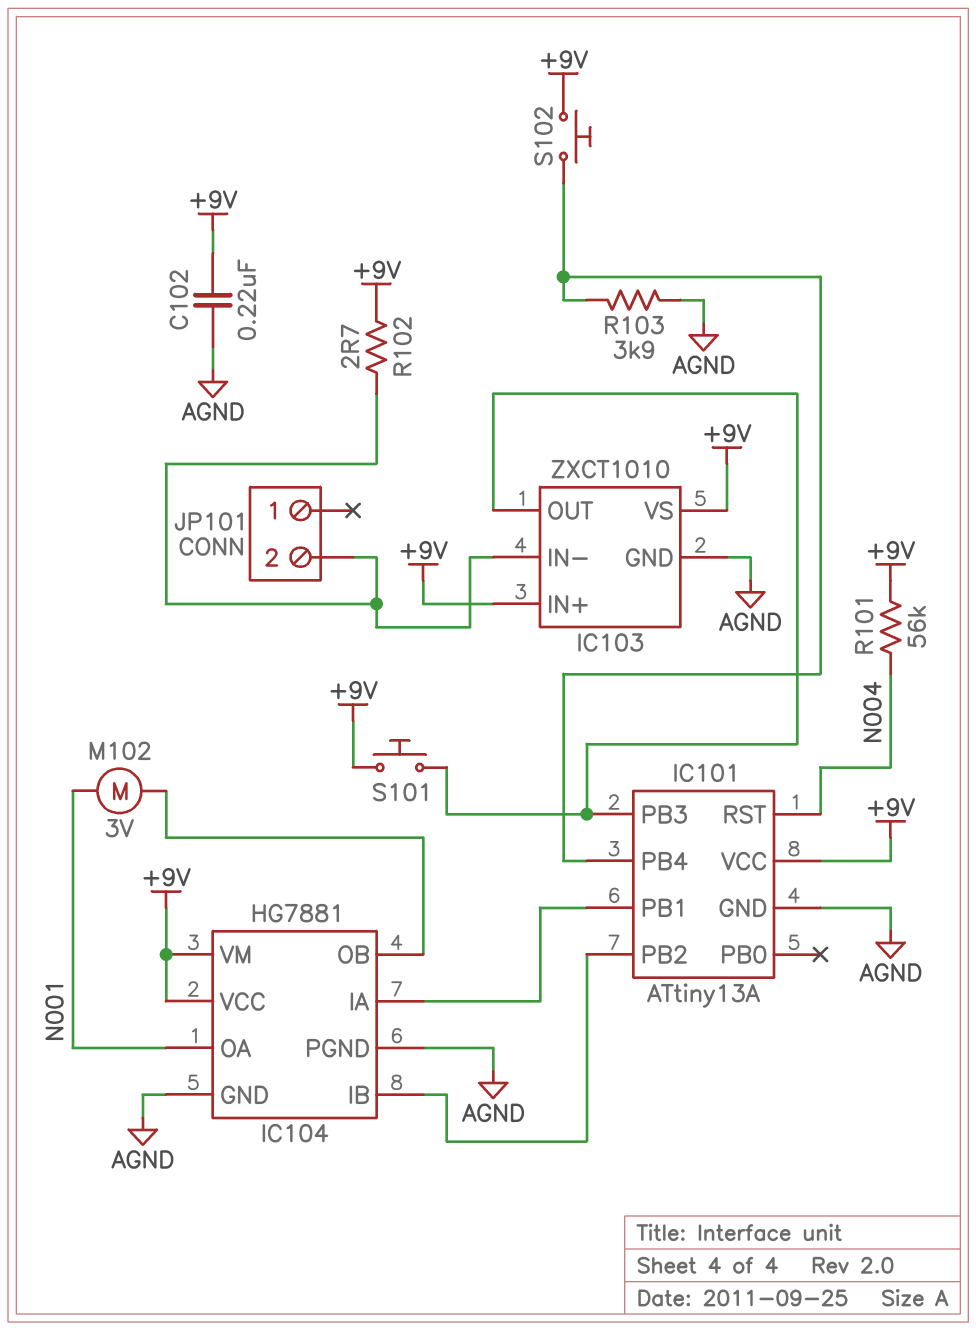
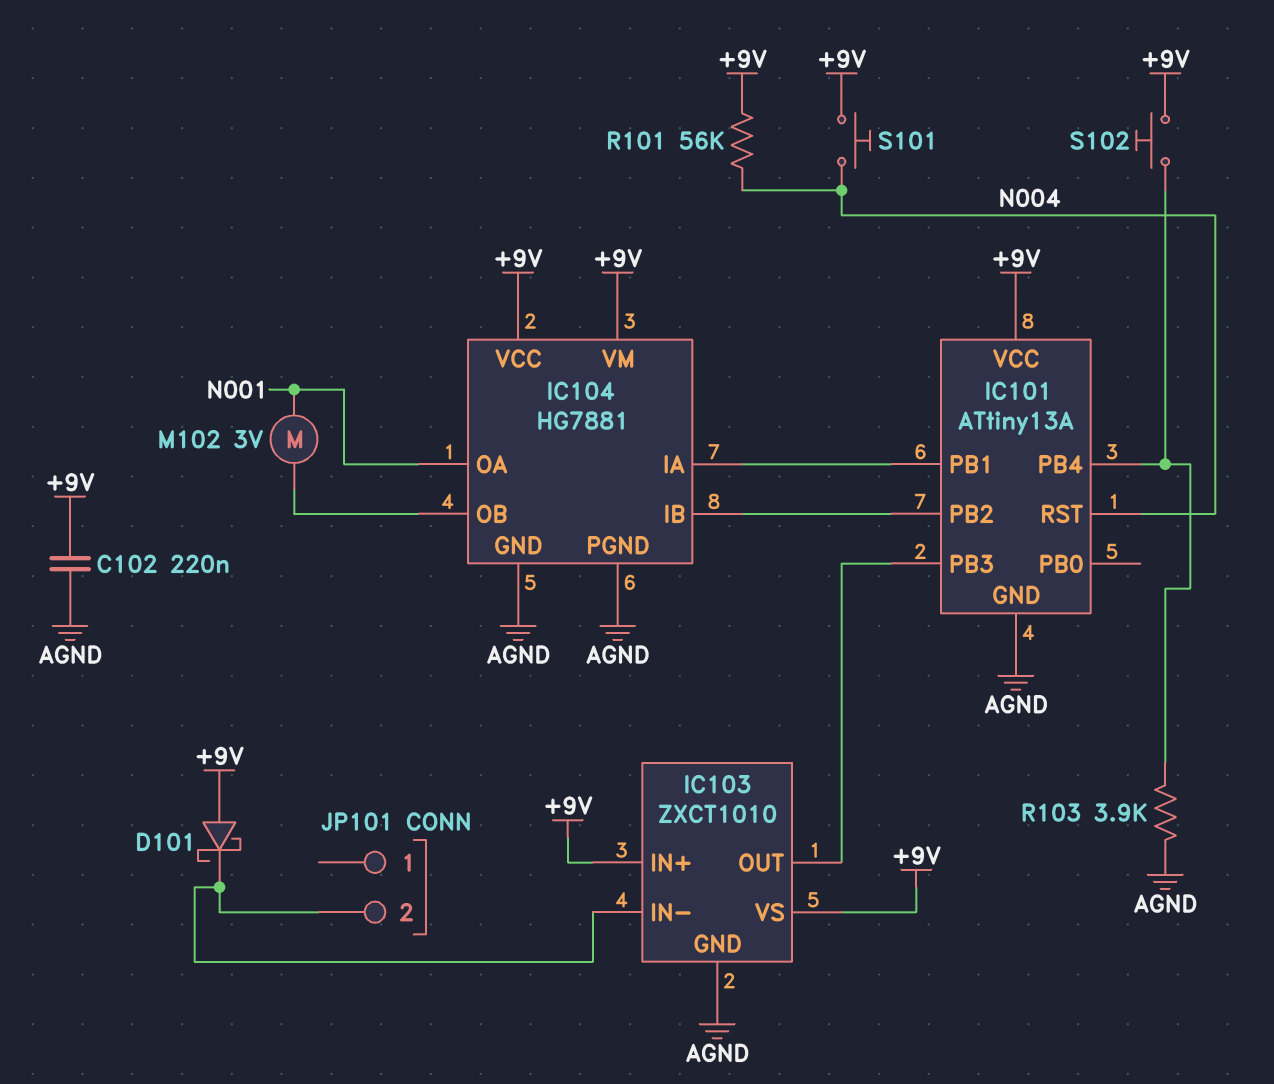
D101: none -> schottky (A +9V, K IC103/IN-)
R102: 2.7 (+9V, IC103/IN-) -> none
S101: button (+9V, IC101/PB3) -> button (+9V, N004)

